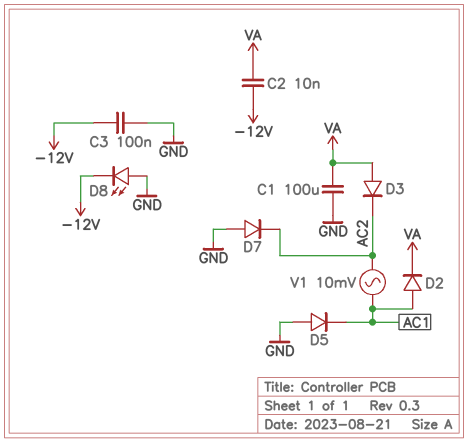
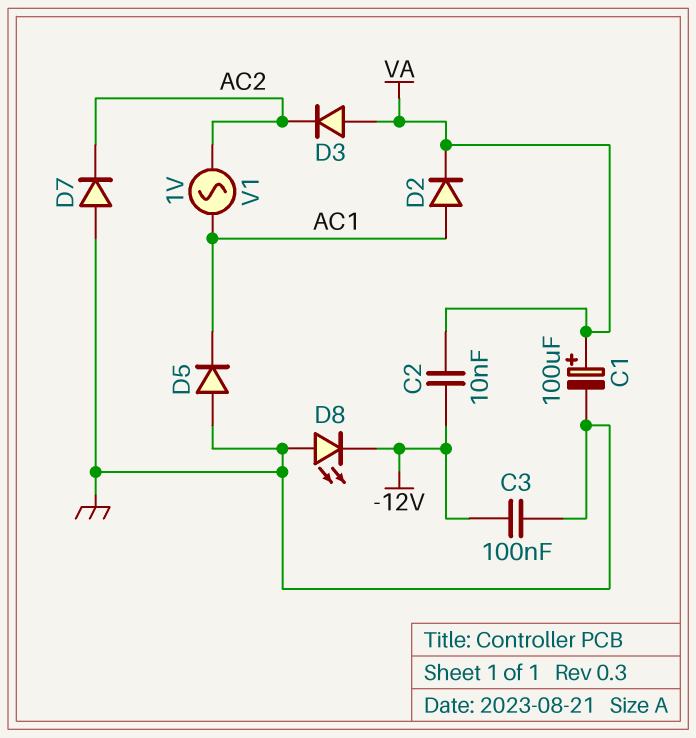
C1: 100uF (GND, VA) -> 100uF (plus VA, minus GND)
V1: AC 10mV (AC1, AC2) -> AC 1V (AC1, AC2)

